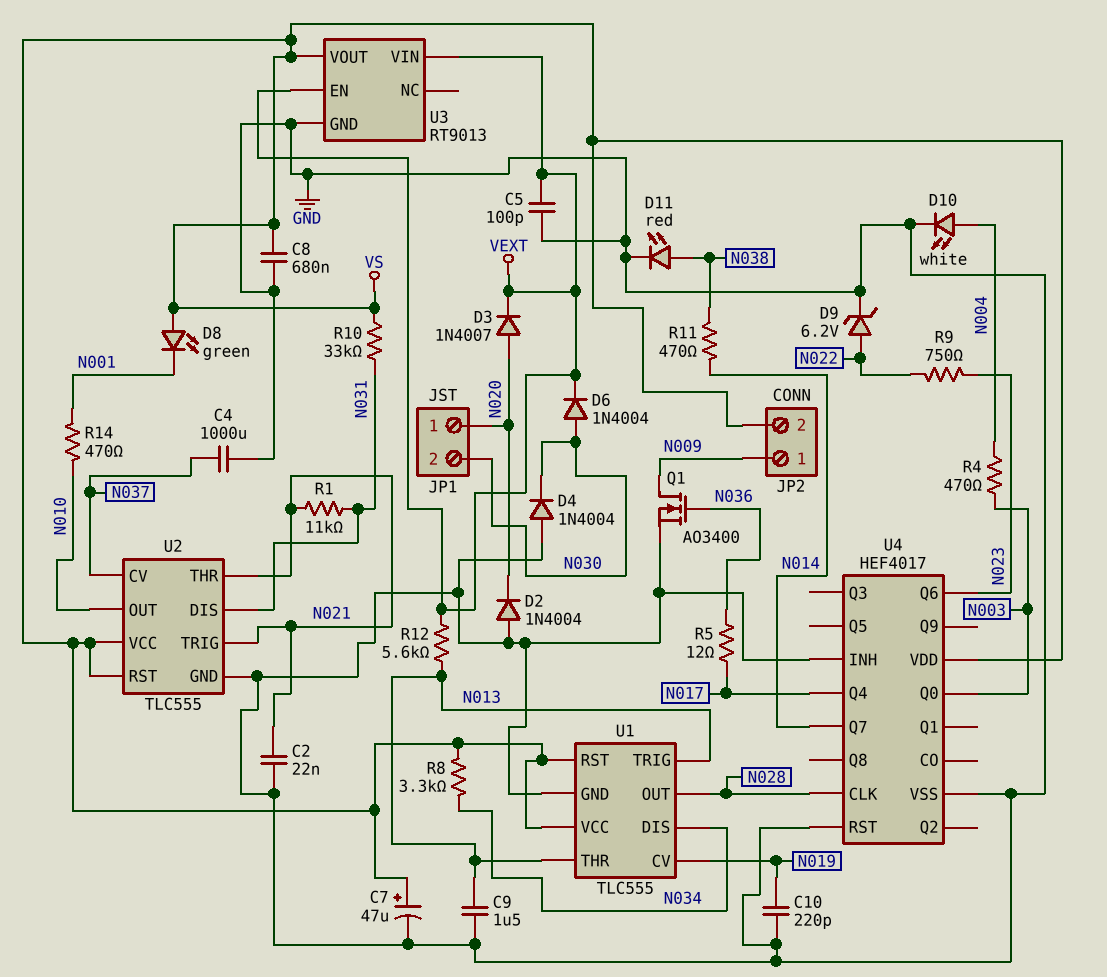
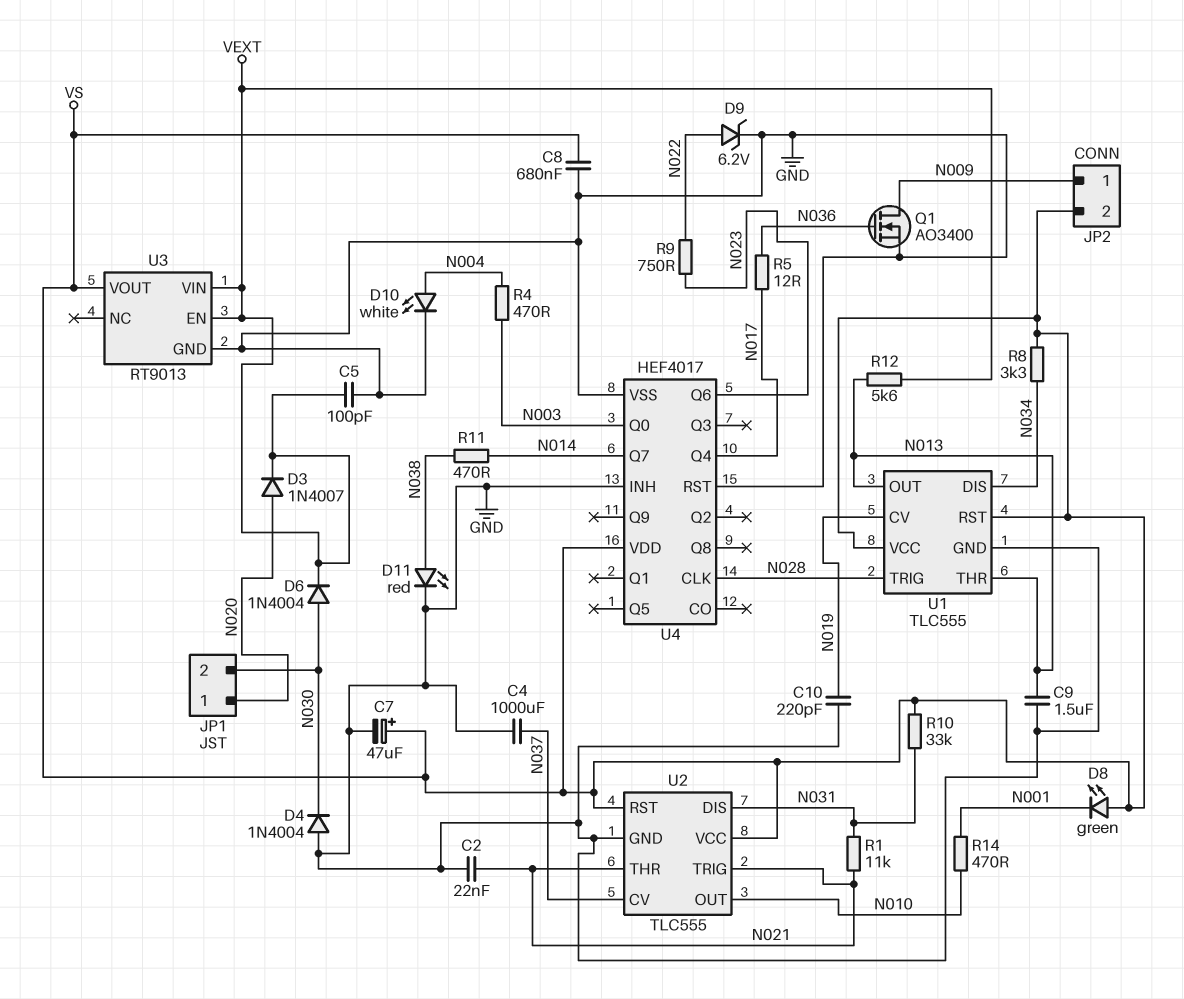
D2: diode 1N4004 (A GND, K N020) -> none
U1 pin OUT: N028 -> N013
U1 pin TRIG: N013 -> N028

